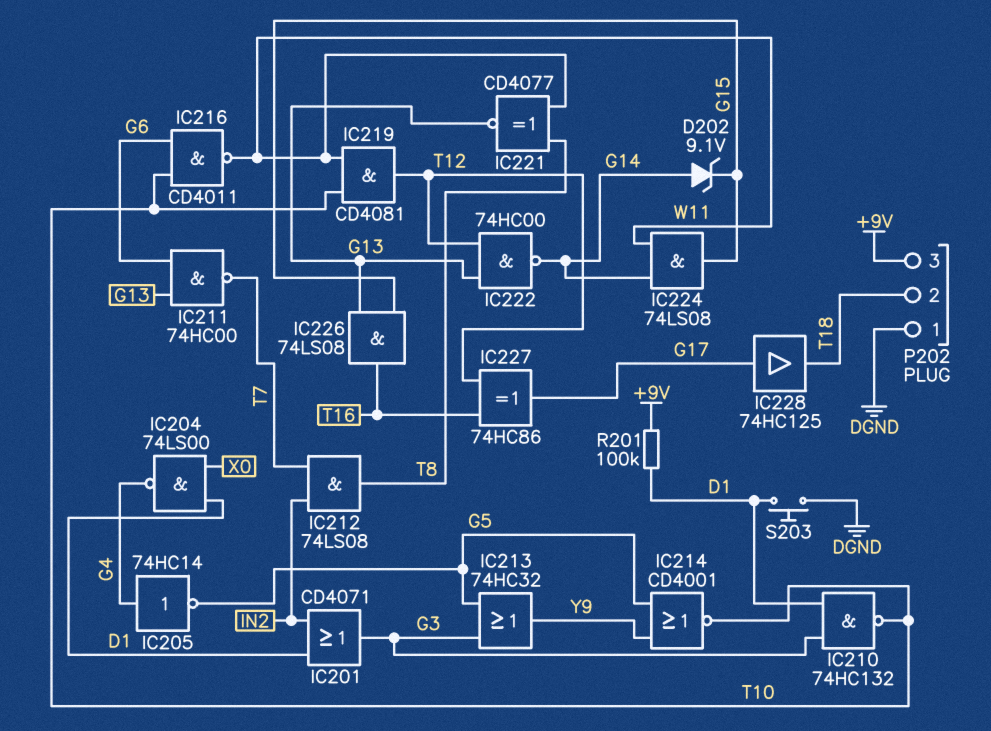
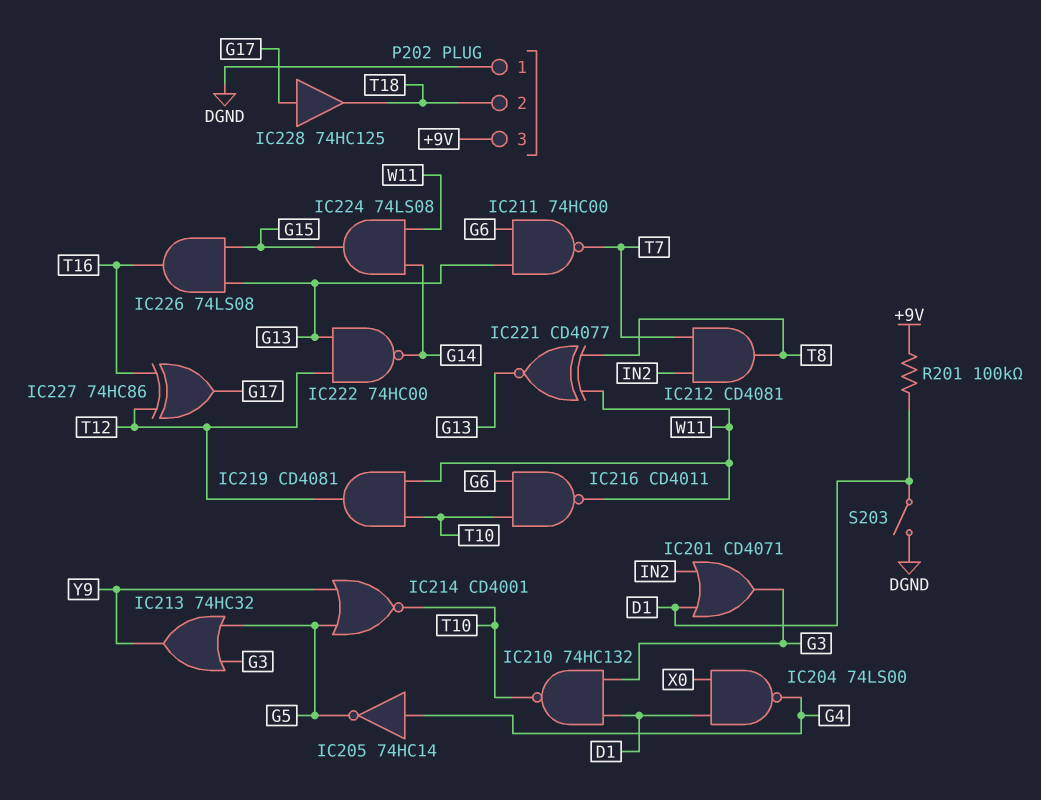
D202: zener 9.1V (A G14, K G15) -> none
IC212: AND 74LS08 (in IN2, in T7, out T8) -> AND CD4081 (in IN2, in T7, out T8)
S203: button (D1, DGND) -> switch (D1, DGND)

